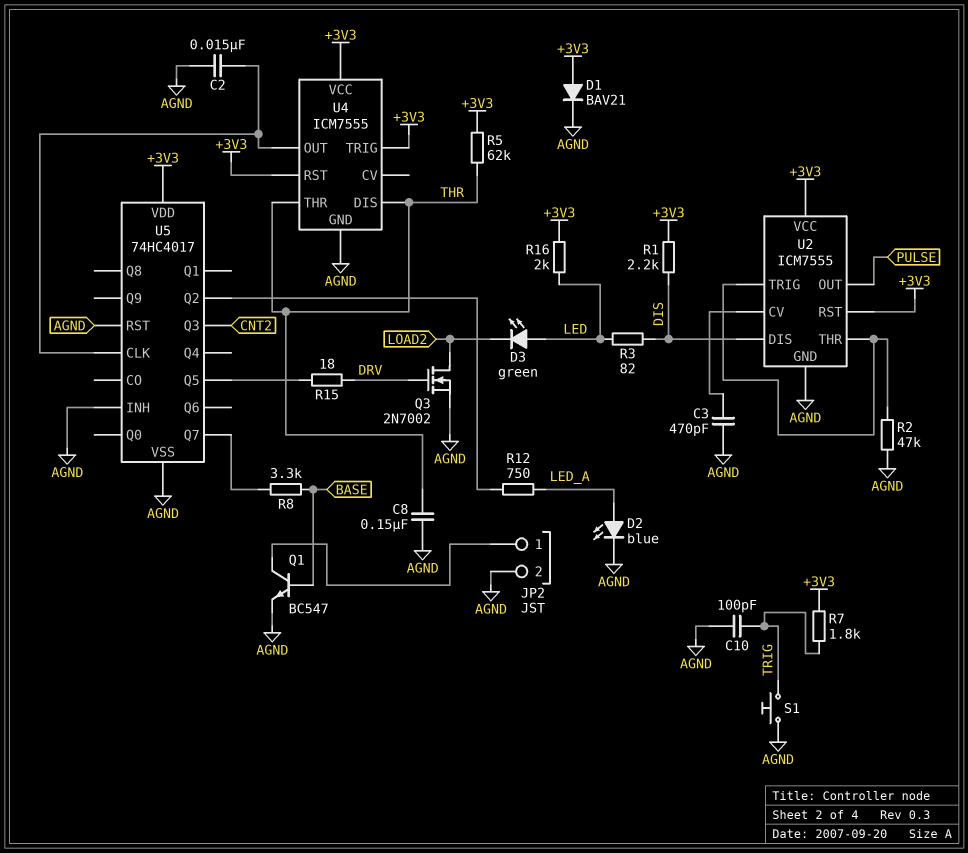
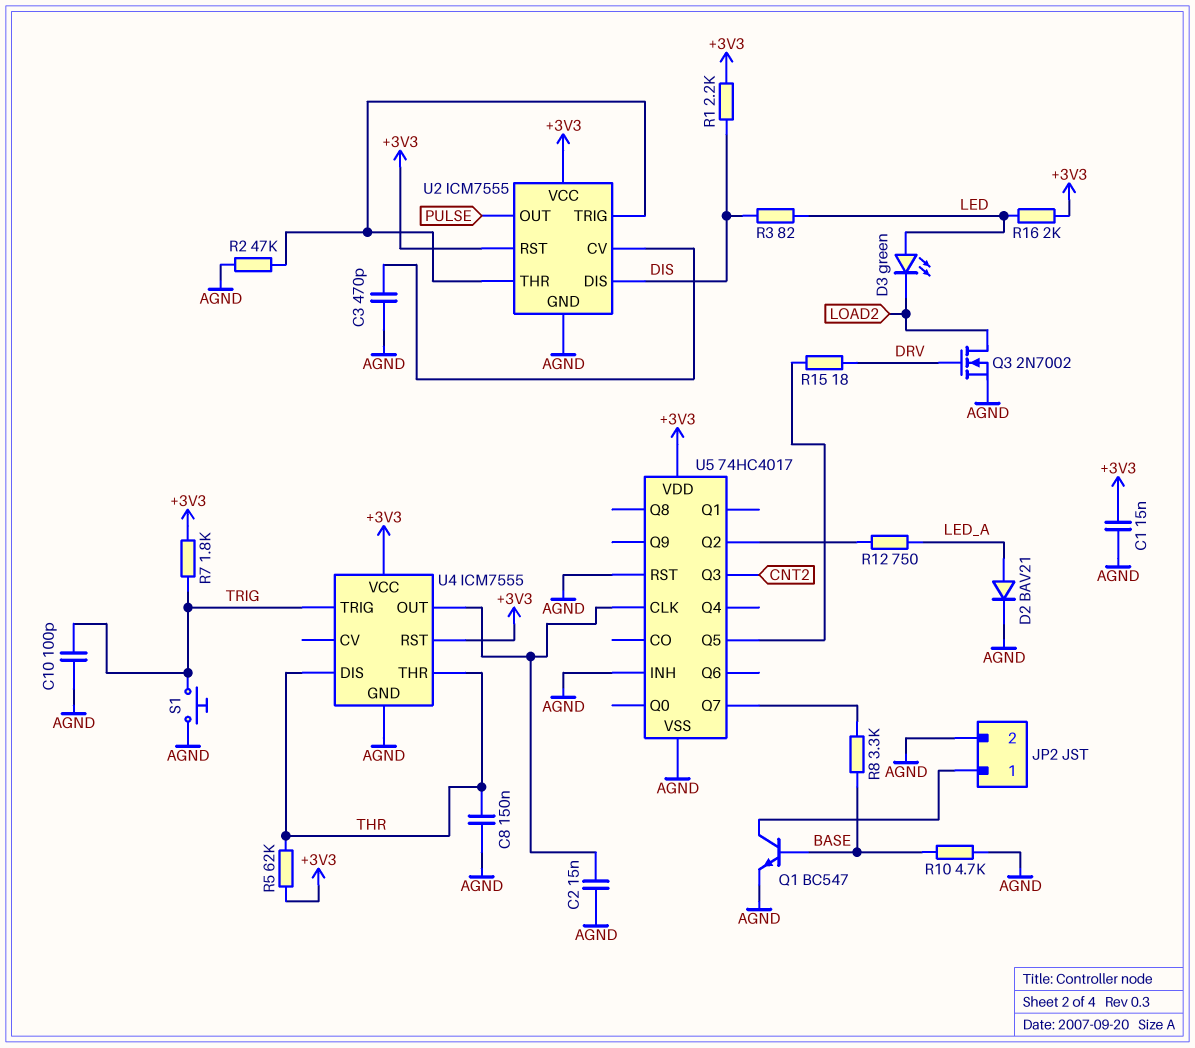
C1: none -> 15nF (+3V3, AGND)
D1: diode BAV21 (A +3V3, K AGND) -> none
D2: LED blue (A LED_A, K AGND) -> diode BAV21 (A LED_A, K AGND)
R10: none -> 4.7k (AGND, BASE)
U4 pin TRIG: +3V3 -> TRIG

